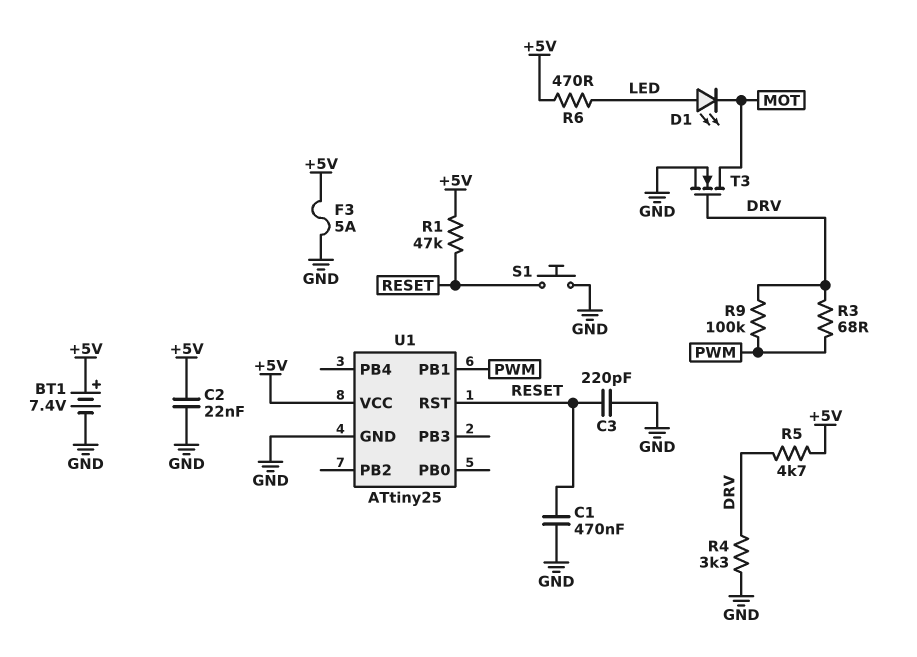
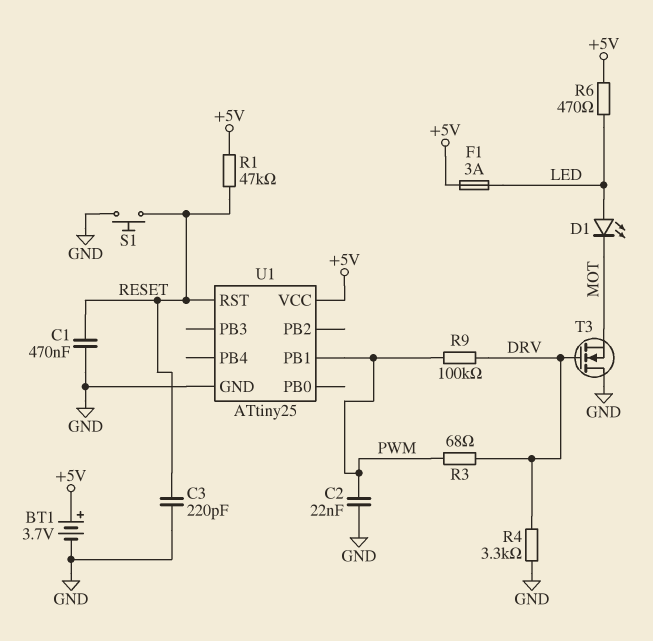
BT1: 7.4V (plus +5V, minus GND) -> 3.7V (plus +5V, minus GND)
C2: 22nF (+5V, GND) -> 22nF (GND, PWM)
F1: none -> 3A (+5V, LED)
F3: 5A (+5V, GND) -> none
R5: 4.7k (+5V, DRV) -> none
T3: NMOS (G DRV, D MOT, S GND) -> NMOS (G DRV, D GND, S MOT)

